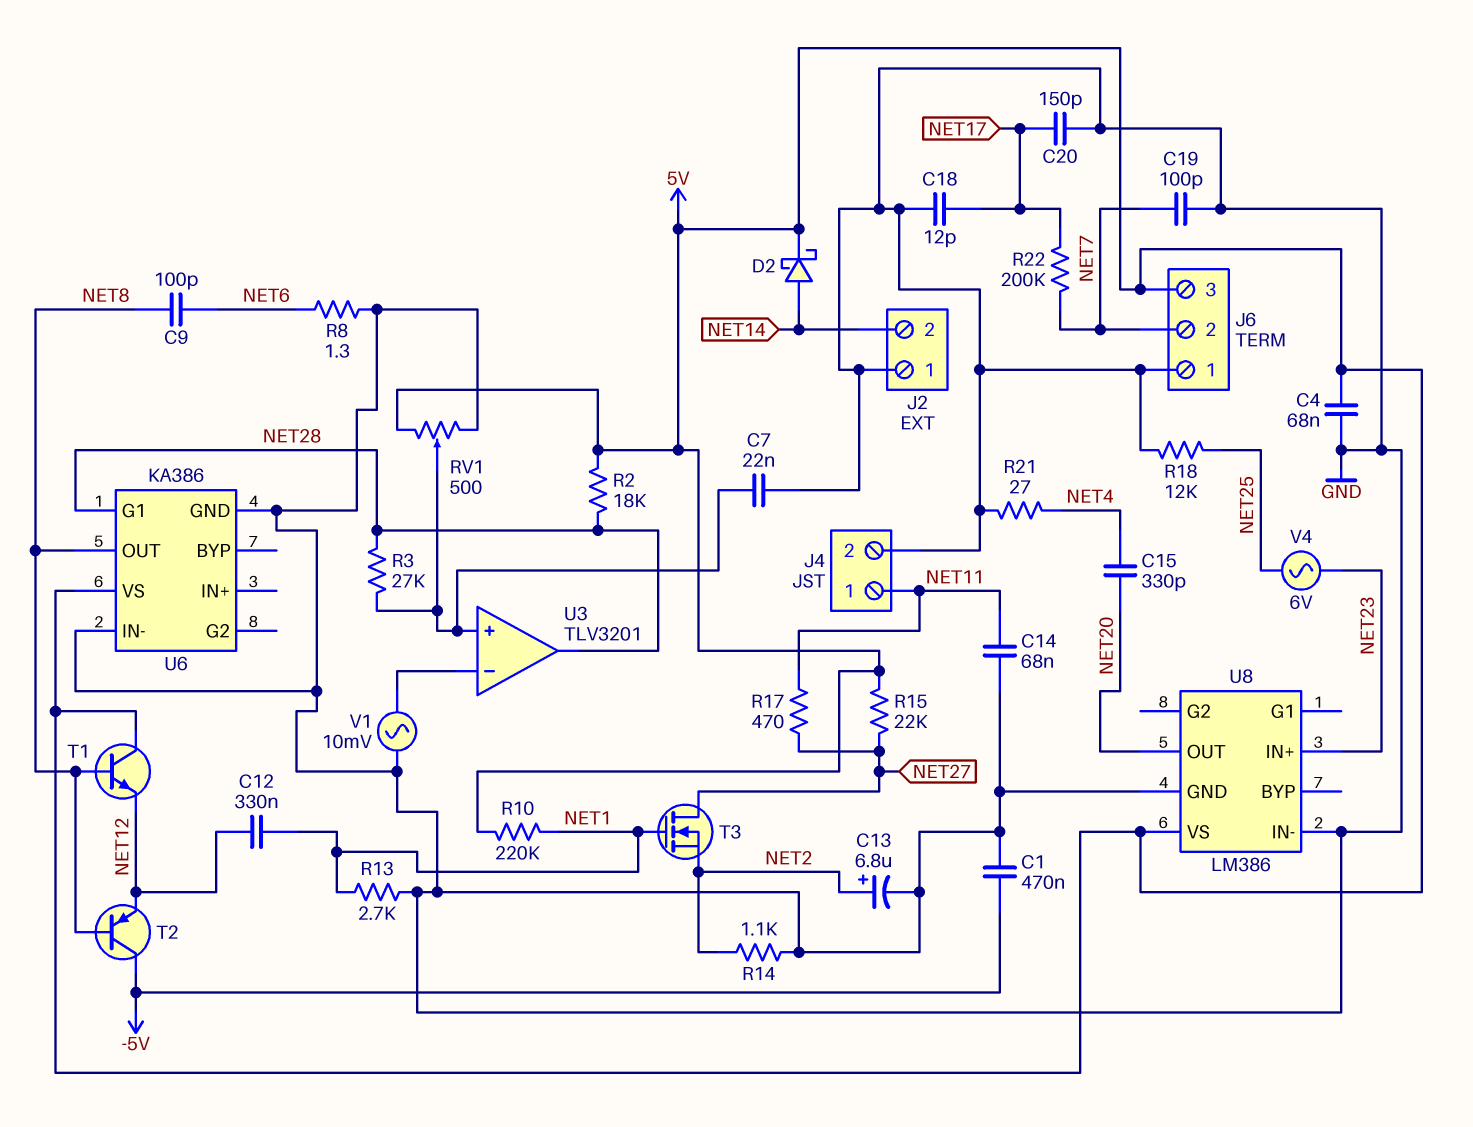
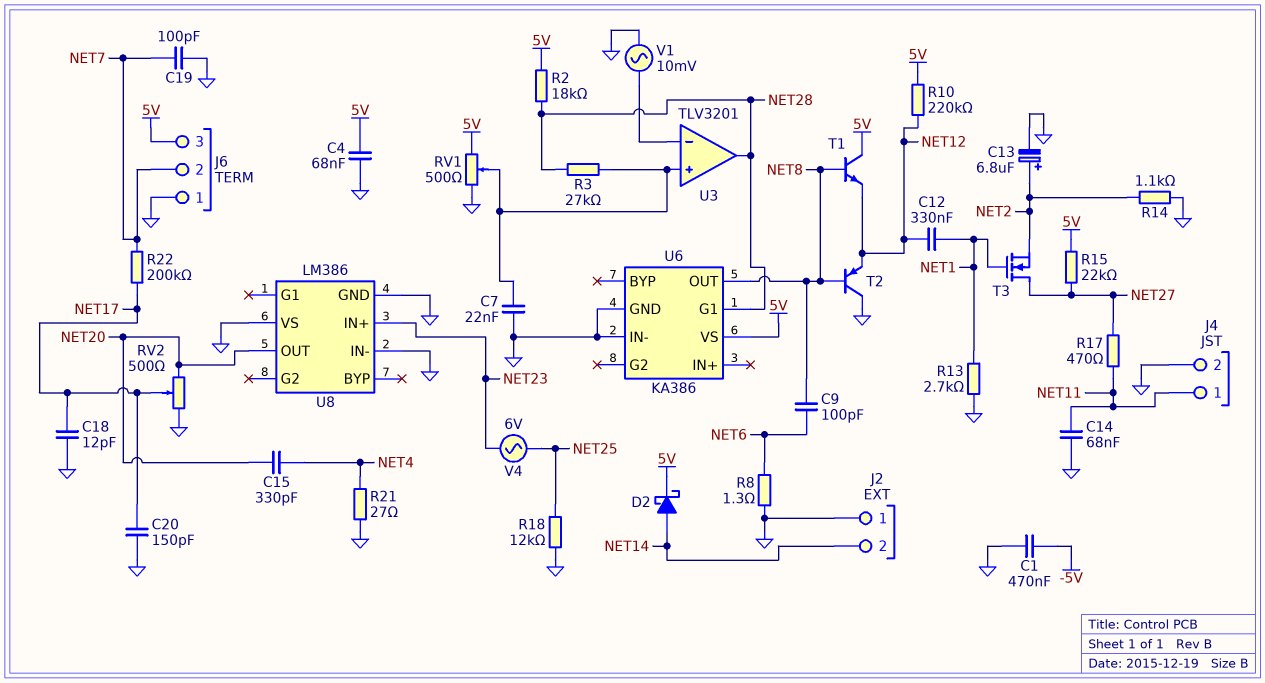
R10: 220k (5V, NET1) -> 220k (5V, NET12)
RV2: none -> 500 (GND, NET20, wiper NET17)
T2: PNP (B NET8, C -5V, E NET12) -> PNP (B NET8, C GND, E NET12)
U8 pin VS: 5V -> GND

